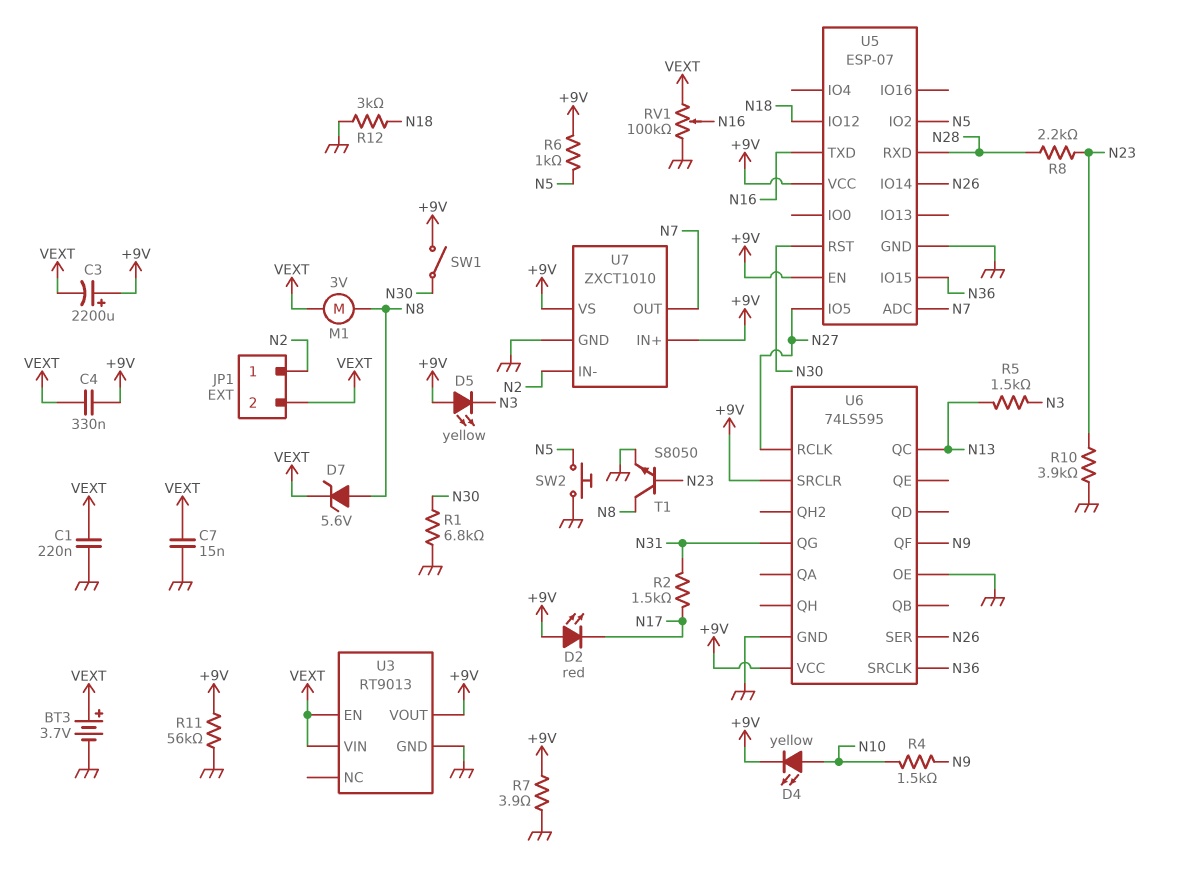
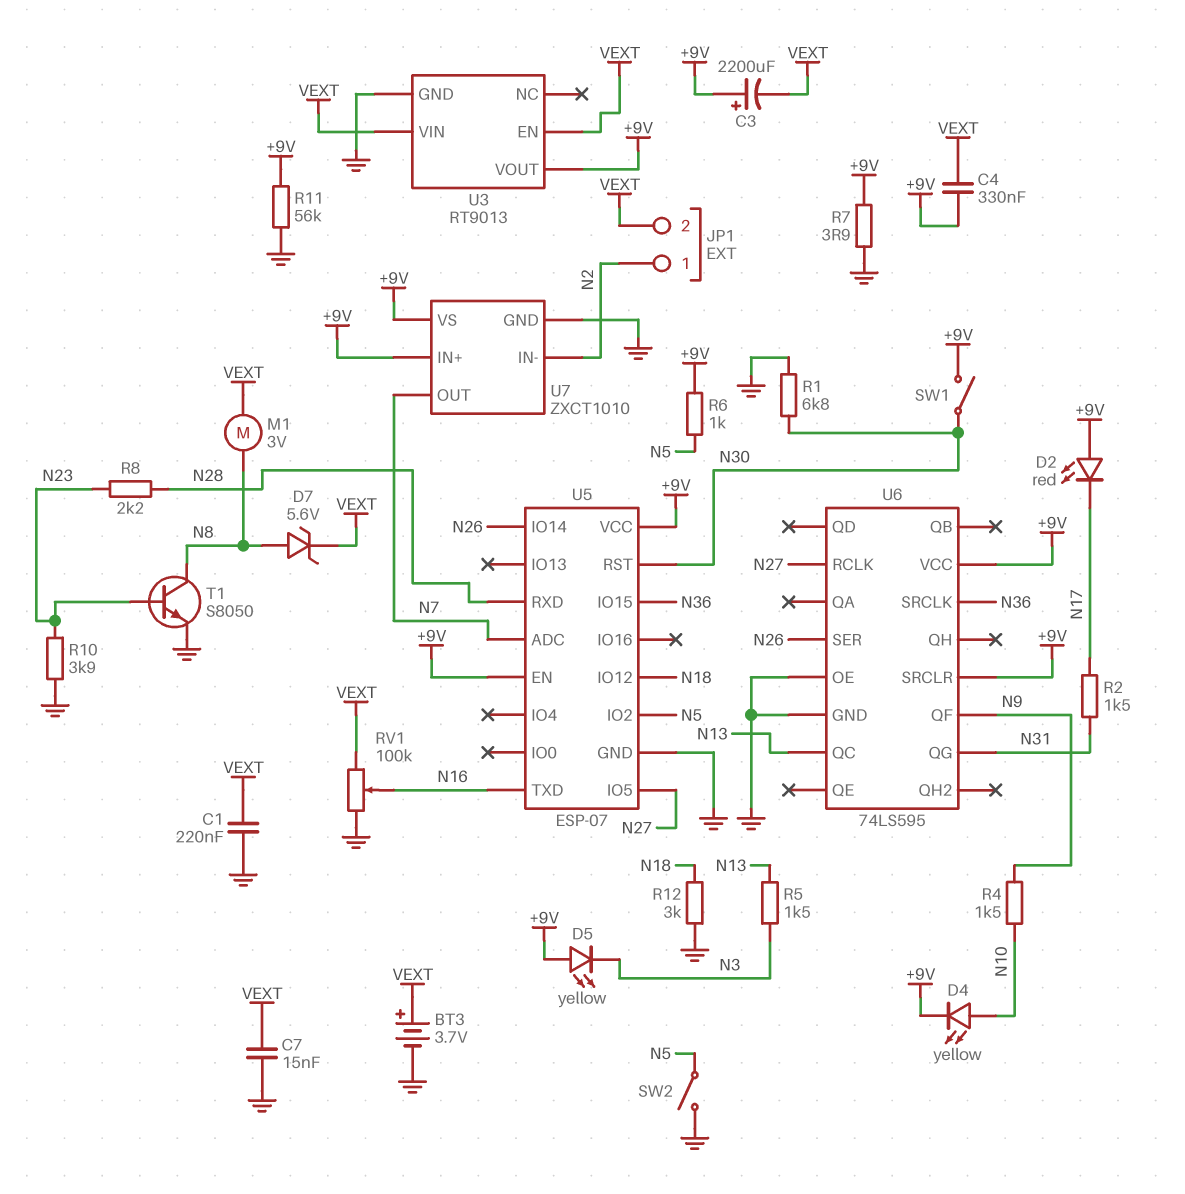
SW2: button (GND, N5) -> switch (GND, N5)

